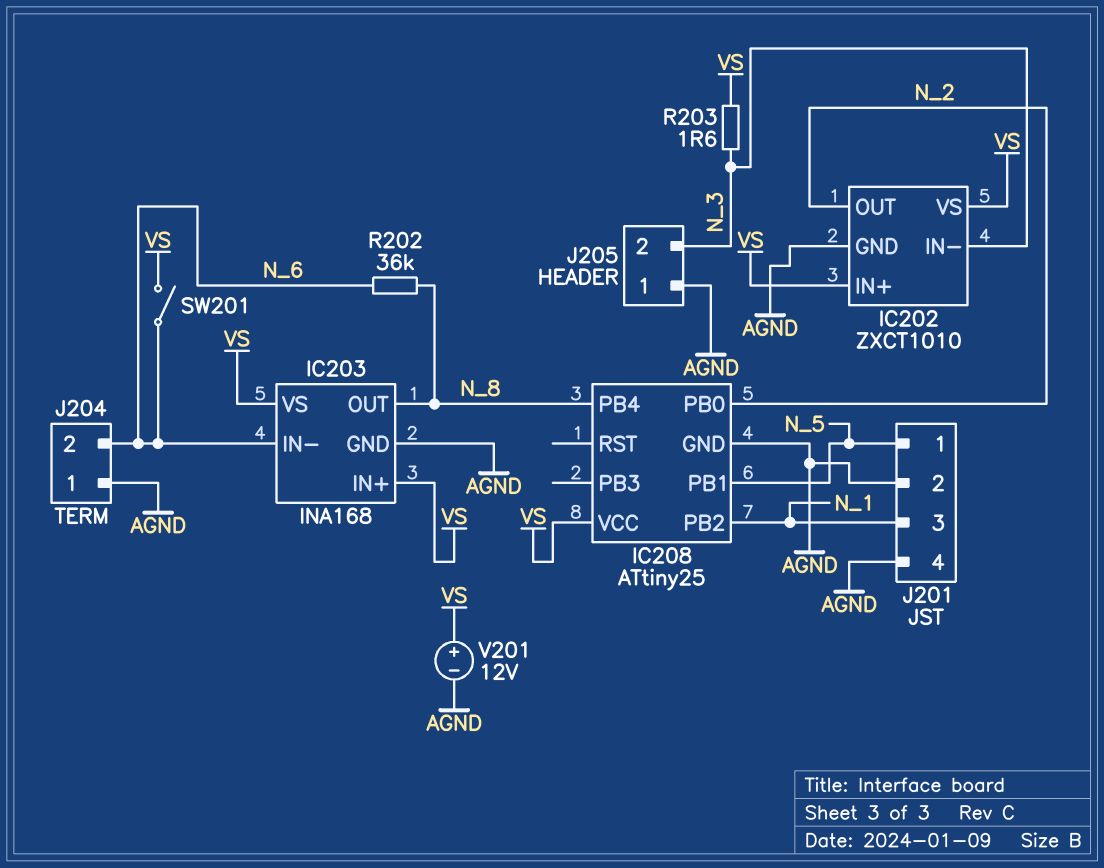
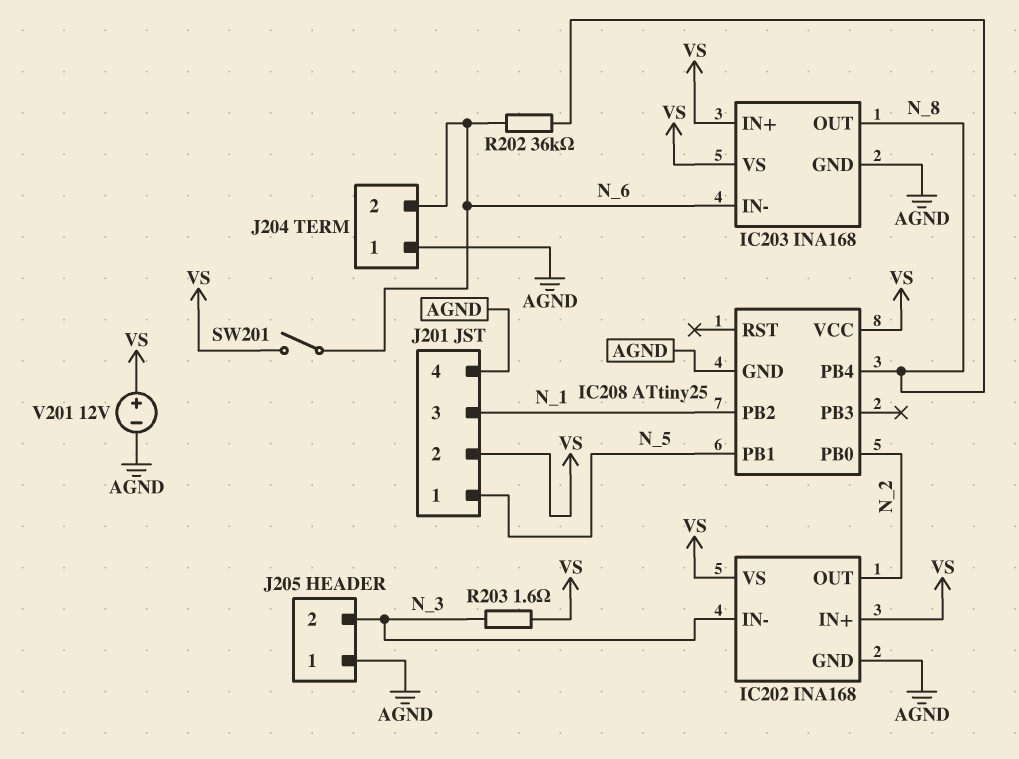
IC202: ZXCT1010 -> INA168
J201 pin 2: AGND -> VS

